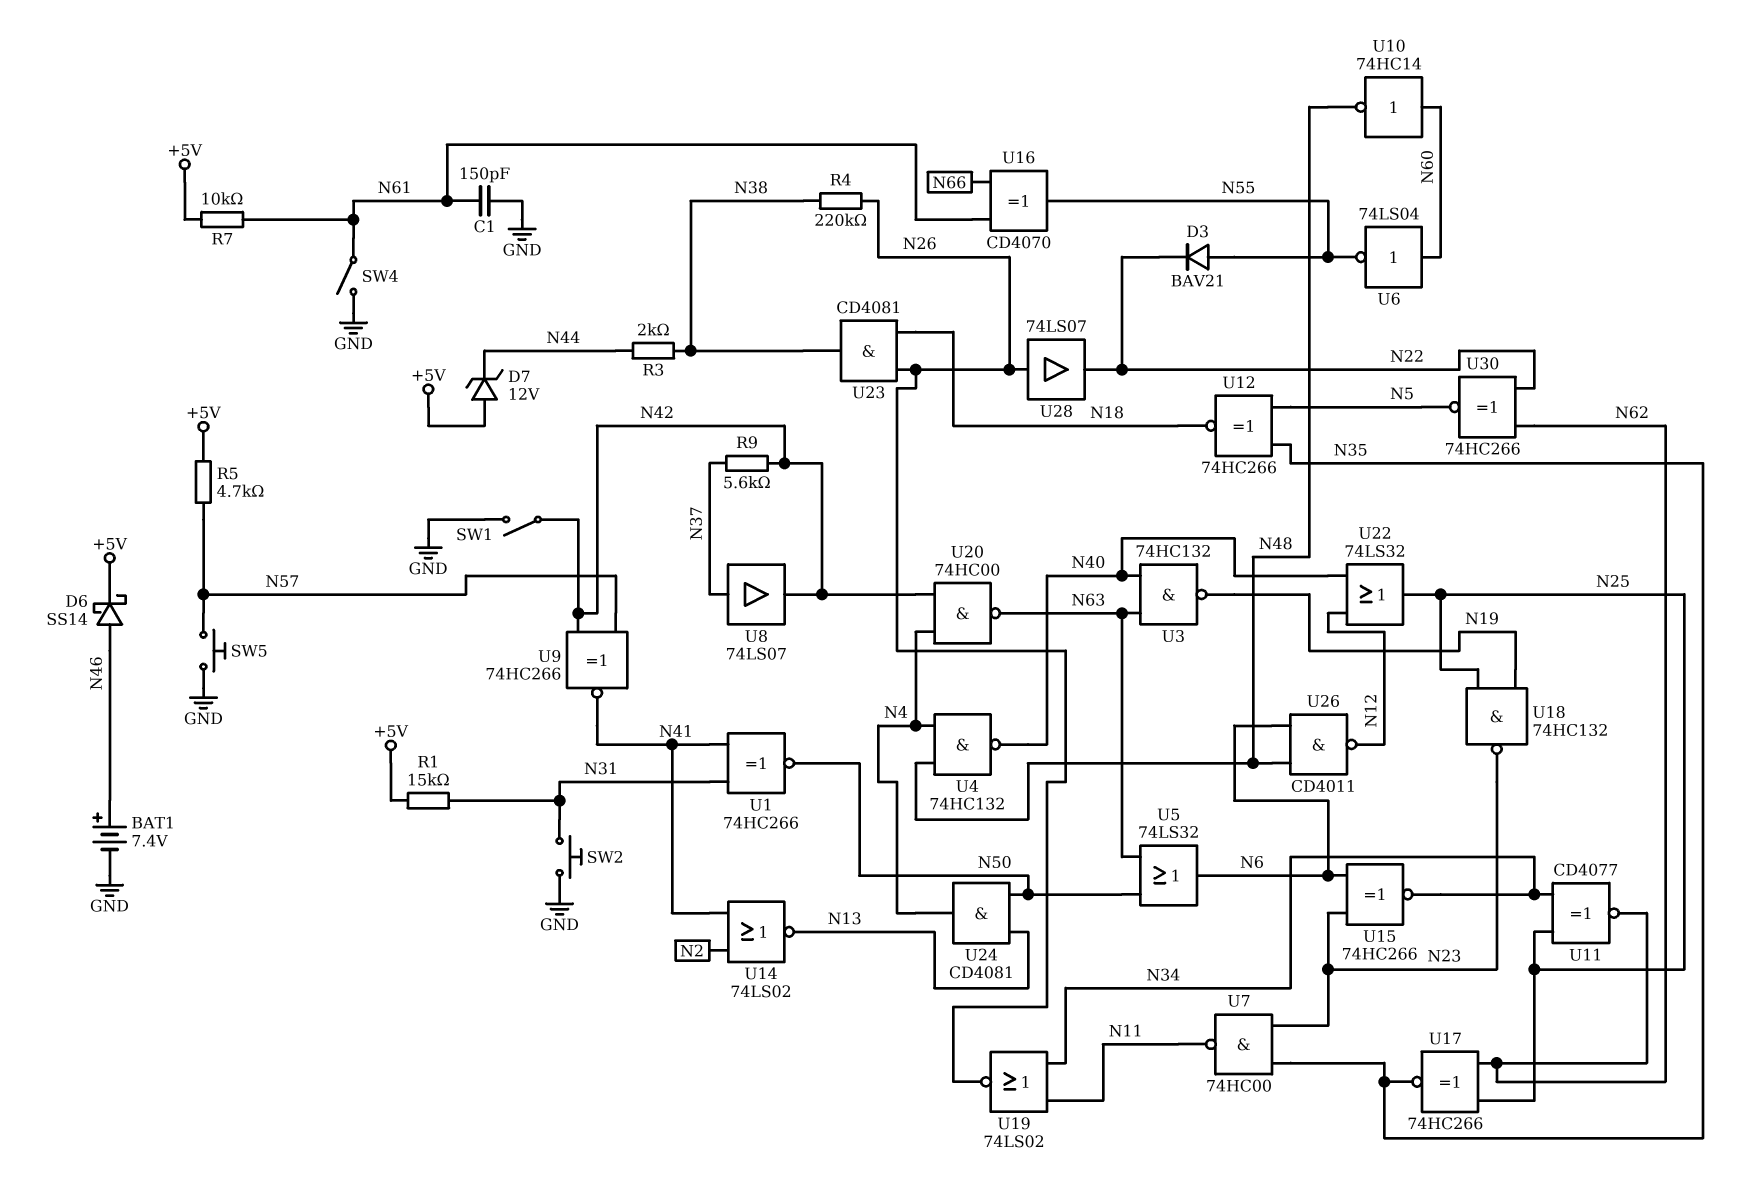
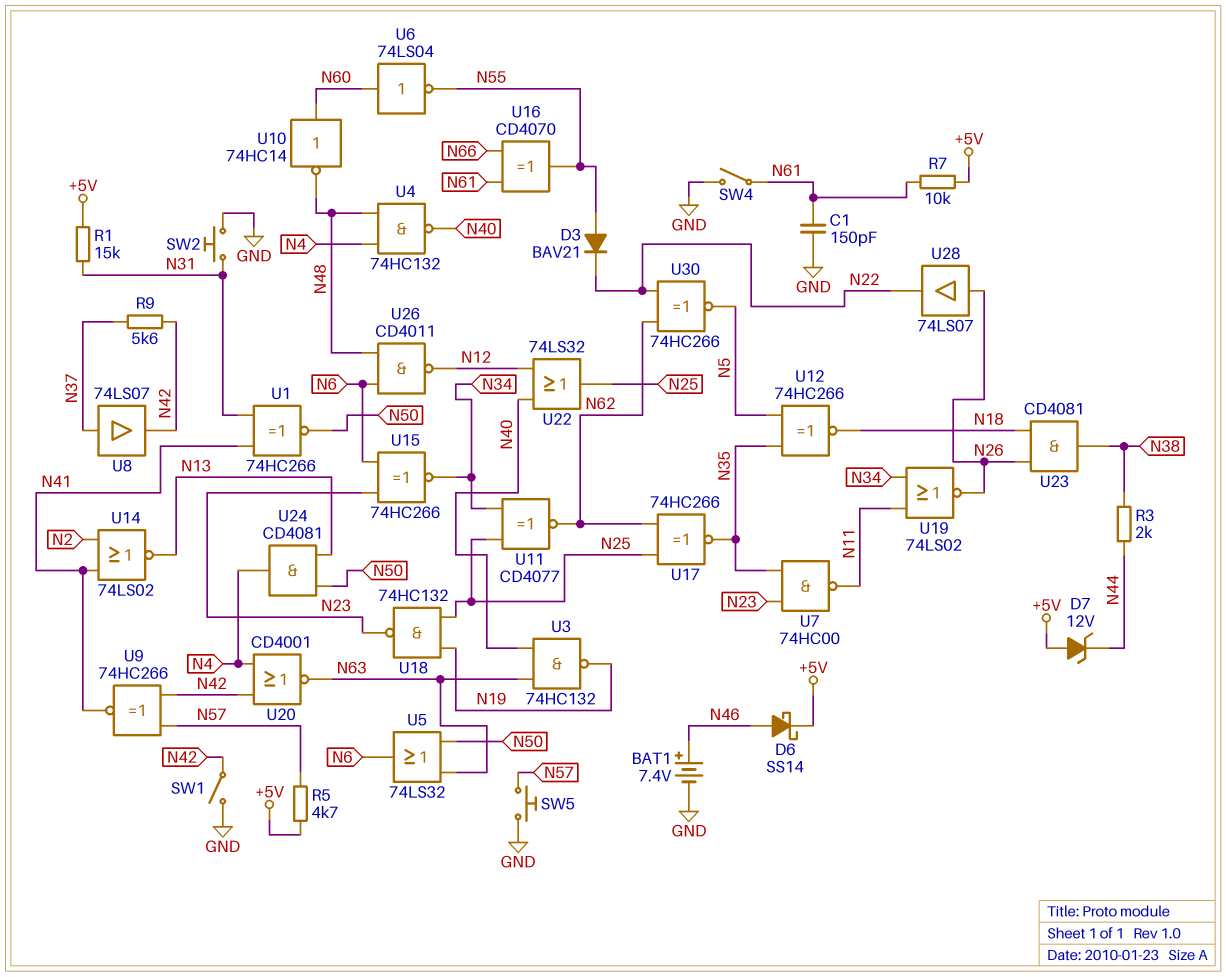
R4: 220k (N26, N38) -> none
U20: NAND 74HC00 (in N4, in N42, out N63) -> NOR CD4001 (in N4, in N42, out N63)

